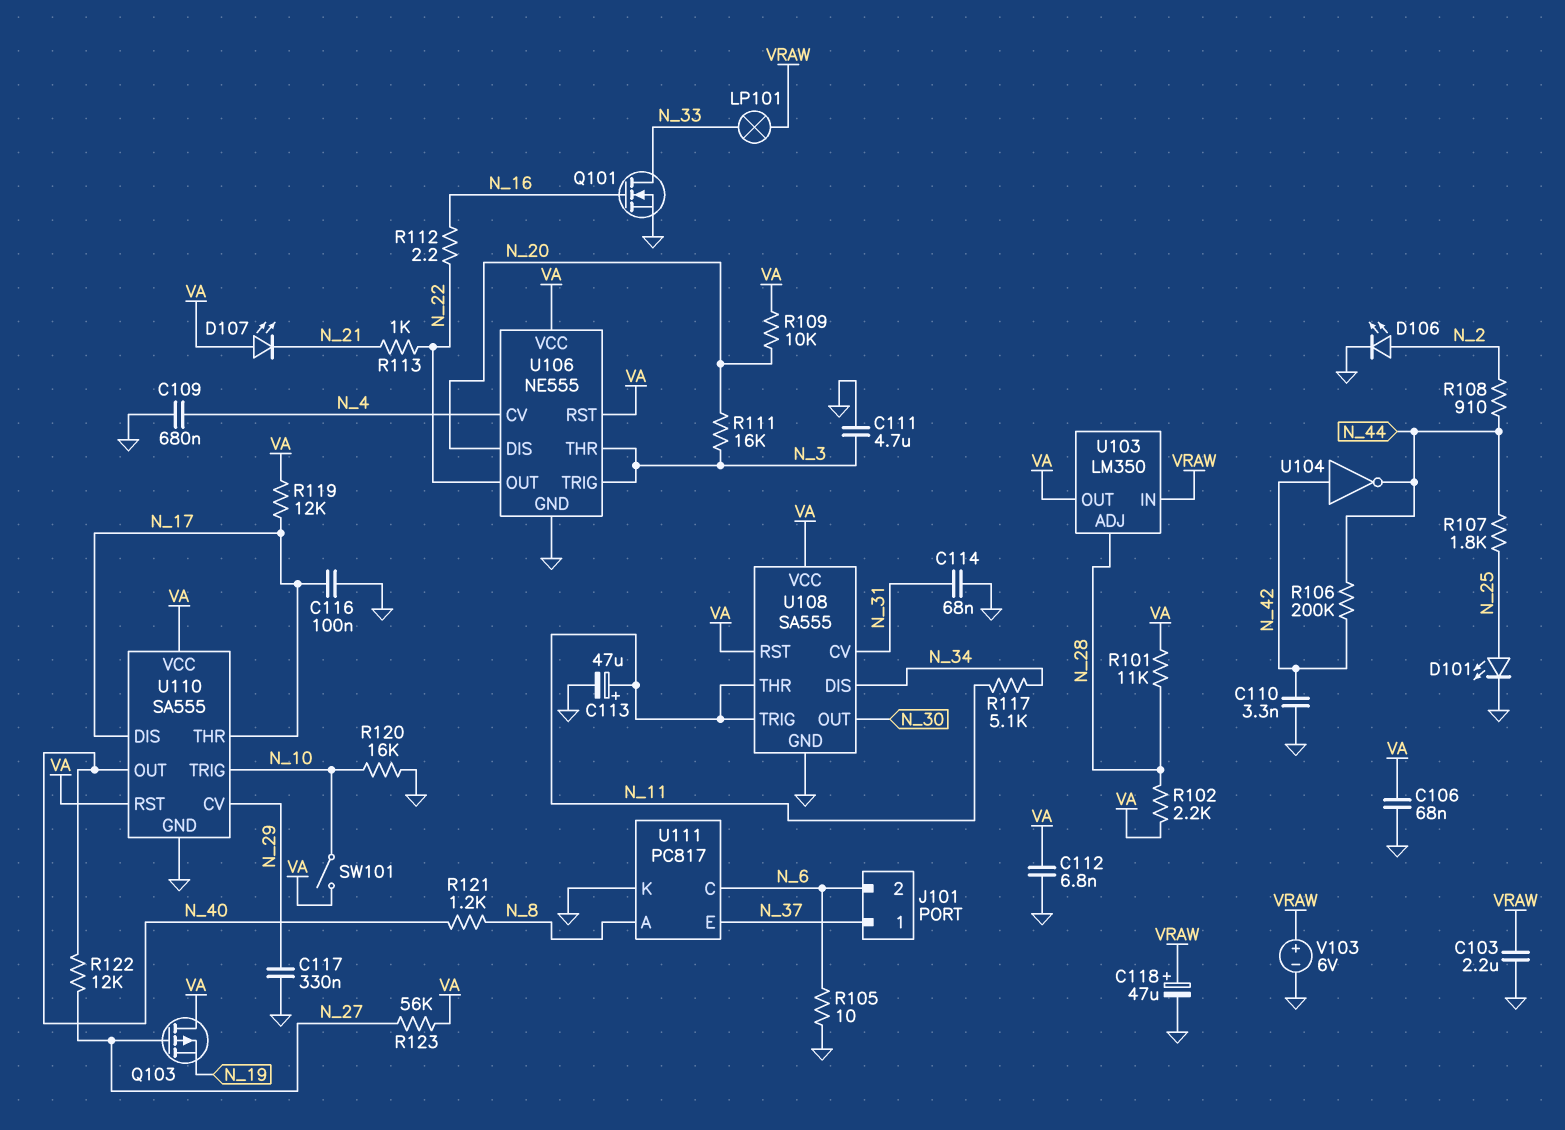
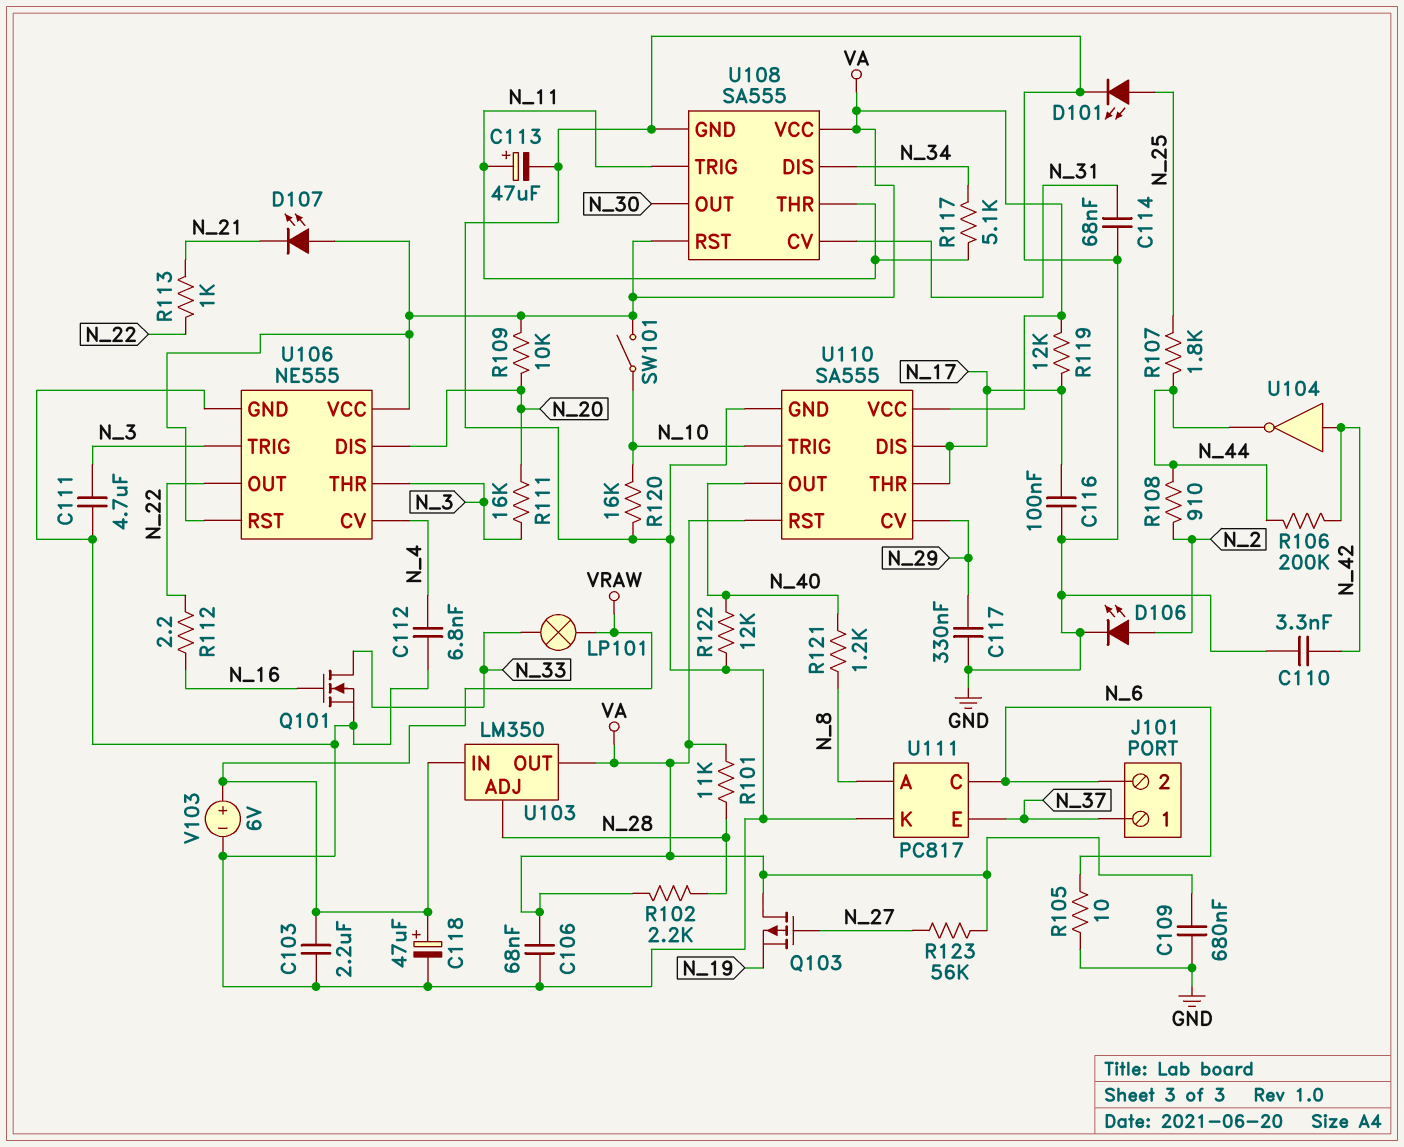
C109: 680nF (GND, N_4) -> 680nF (GND, VA)
C112: 6.8nF (GND, VA) -> 6.8nF (GND, N_4)
R122: 12k (N_27, N_40) -> 12k (GND, N_40)

